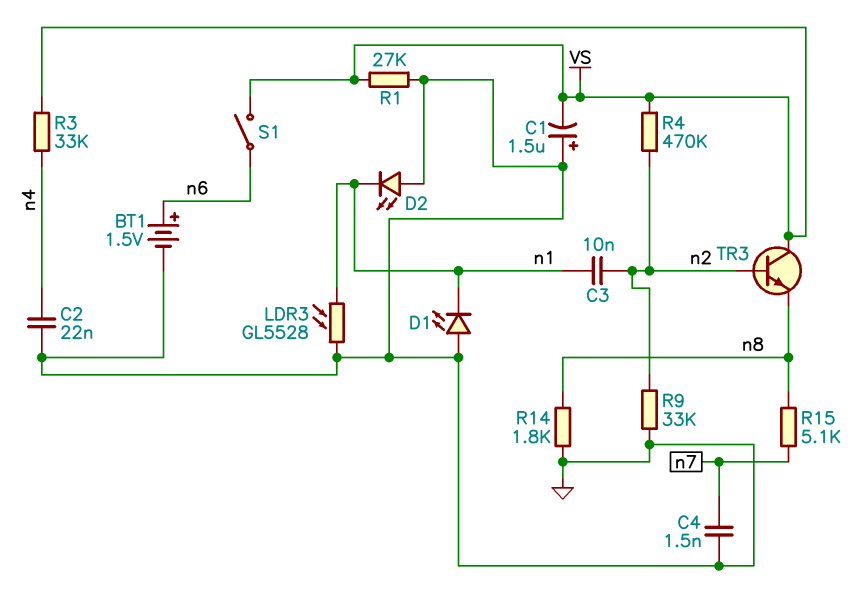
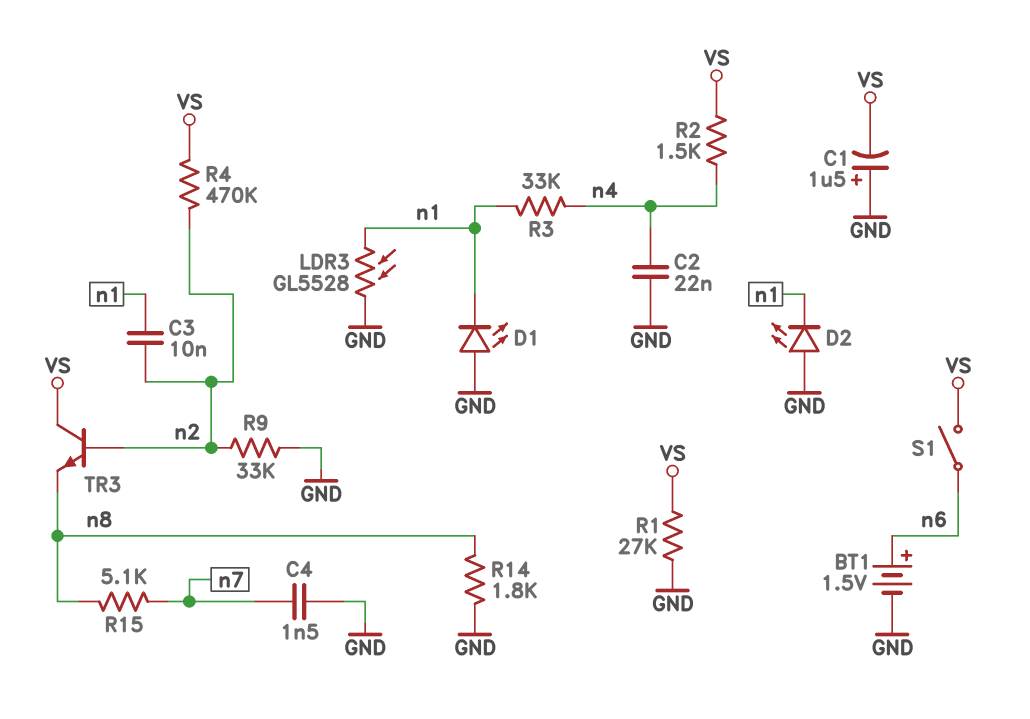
R2: none -> 1.5k (VS, n4)
R3: 33k (VS, n4) -> 33k (n1, n4)

